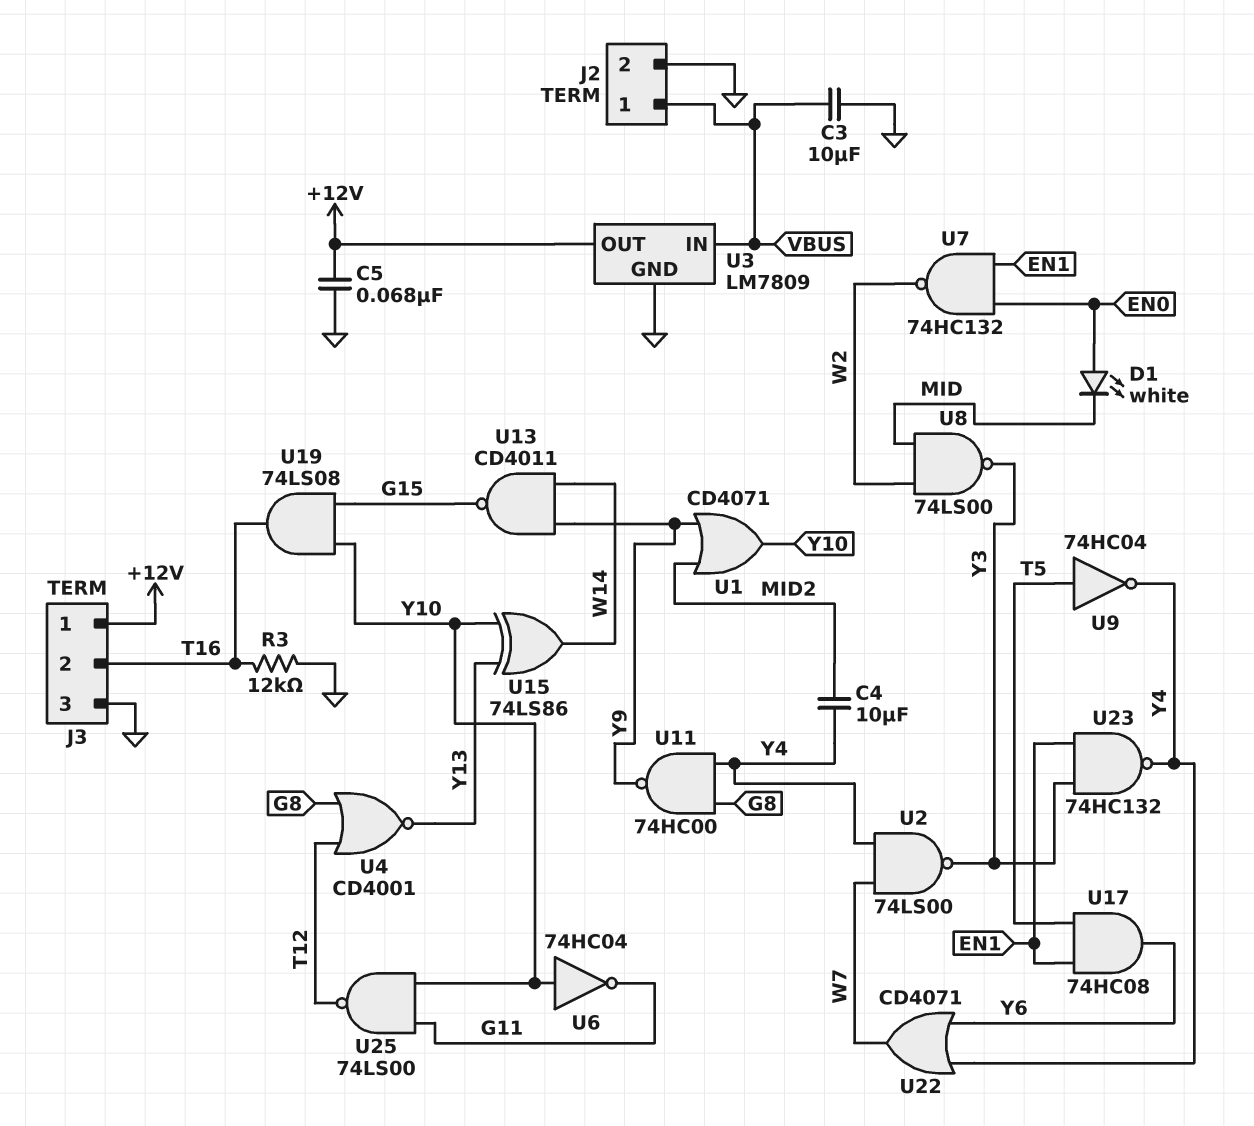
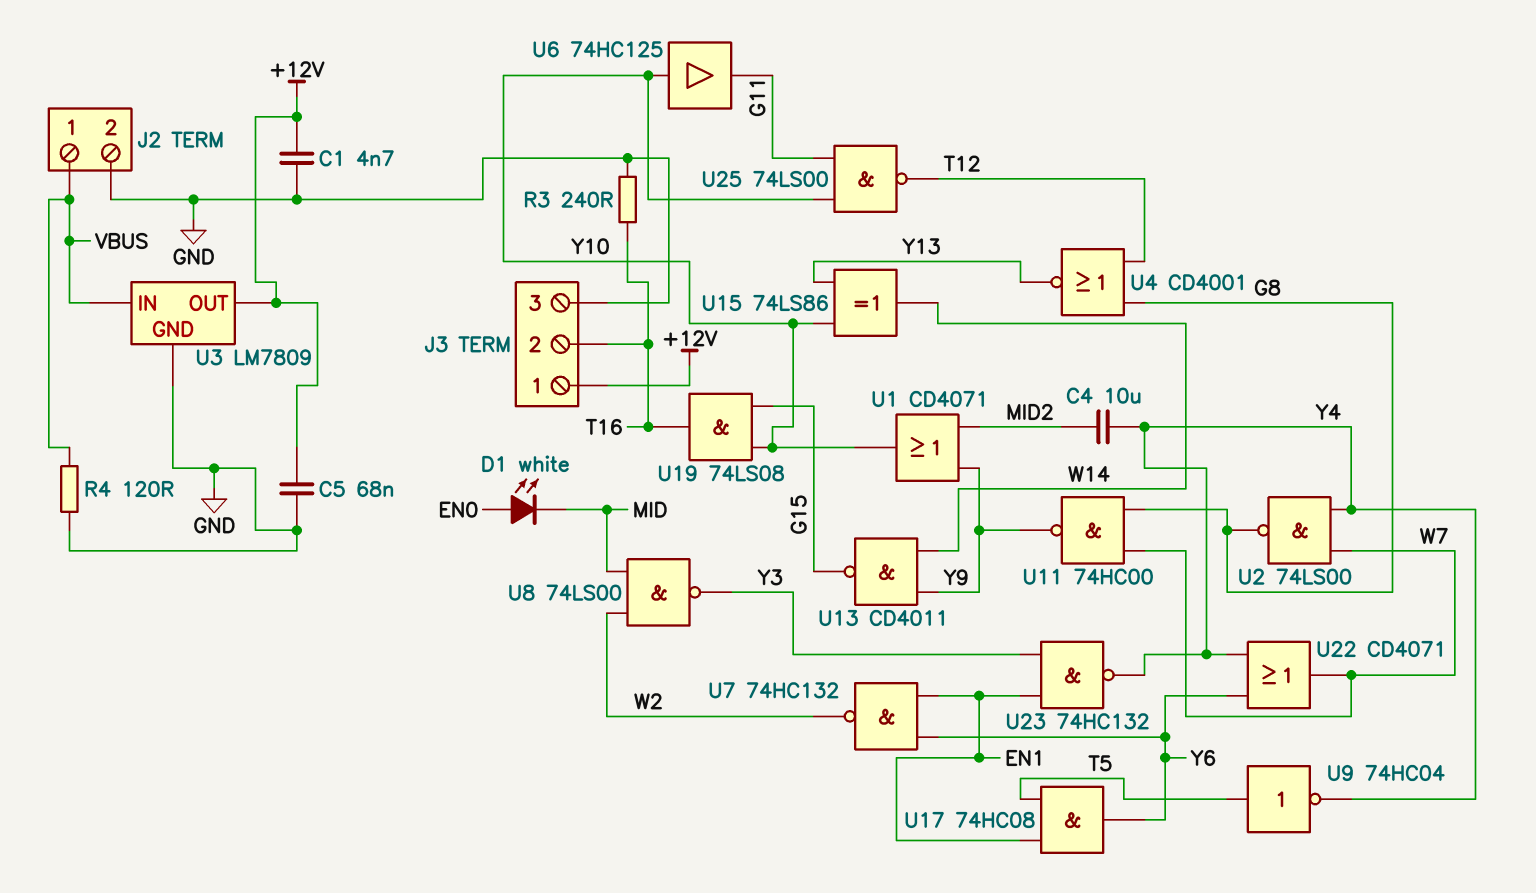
C1: none -> 4.7nF (+12V, GND)
C3: 10uF (GND, VBUS) -> none
R3: 12k (GND, T16) -> 240 (GND, T16)
R4: none -> 120 (GND, VBUS)
U2: NAND 74LS00 (in W7, in Y4, out Y3) -> NAND 74LS00 (in W7, in Y4, out G8)
U6: NOT 74HC04 (in Y10, out G11) -> buffer 74HC125 (in Y10, out G11)
U7: NAND 74HC132 (in EN0, in EN1, out W2) -> NAND 74HC132 (in EN1, in Y6, out W2)
U11: NAND 74HC00 (in G8, in Y4, out Y9) -> NAND 74HC00 (in G8, in W7, out Y9)

